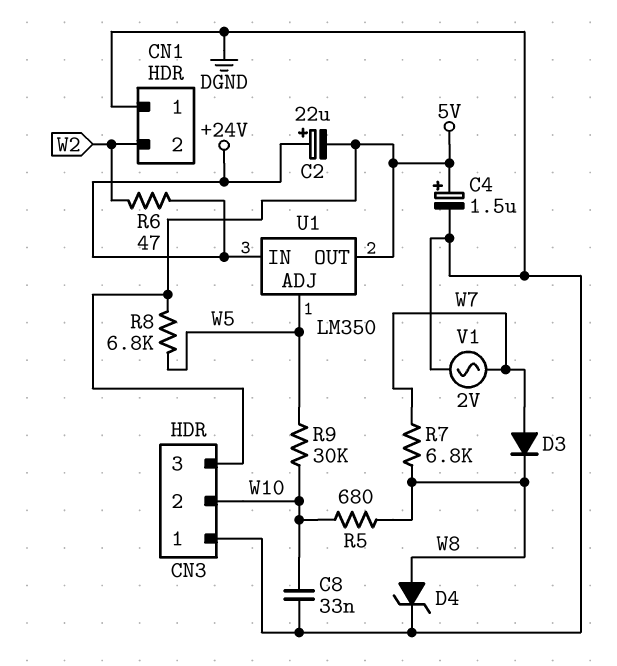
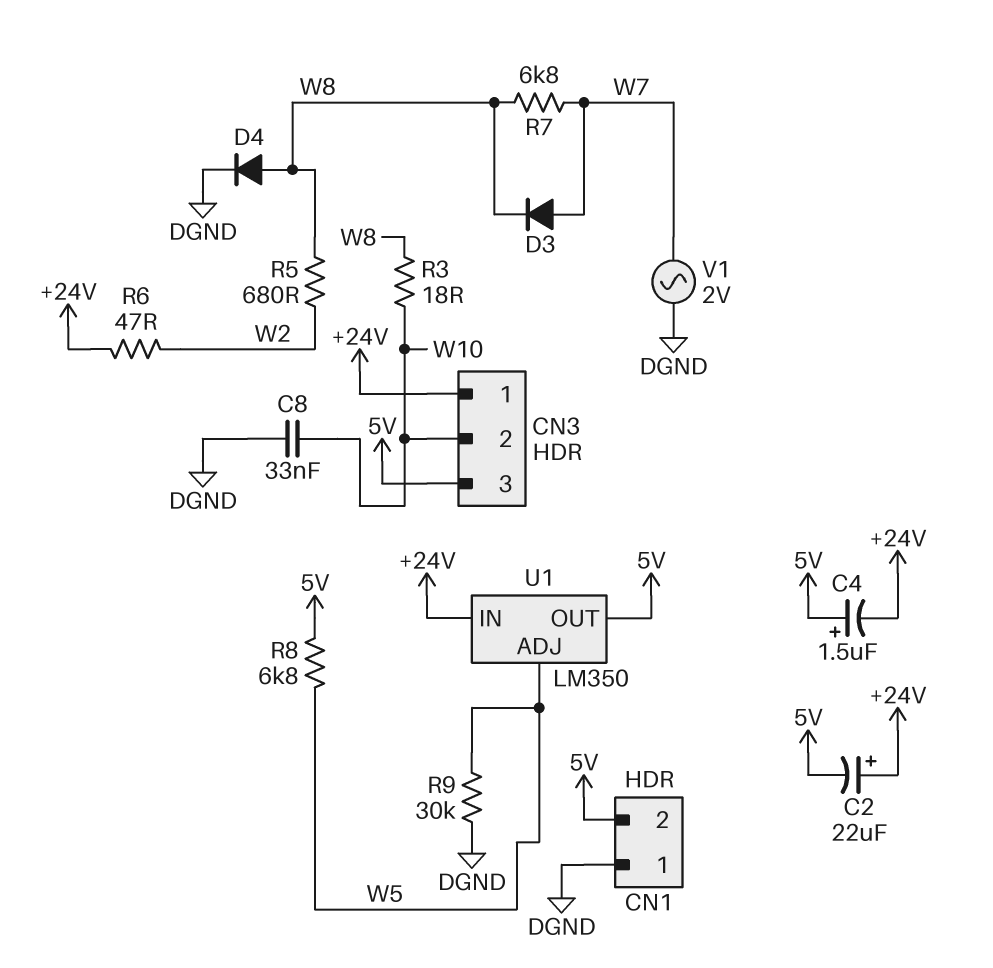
C4: 1.5uF (plus 5V, minus DGND) -> 1.5uF (plus 5V, minus +24V)
CN1 pin 2: W2 -> 5V
CN3 pin 1: DGND -> +24V
D4: zener (A W8, K DGND) -> diode (A W8, K DGND)
R3: none -> 18 (W8, W10)
R5: 680 (W8, W10) -> 680 (W2, W8)
R9: 30k (W5, W10) -> 30k (DGND, W5)

